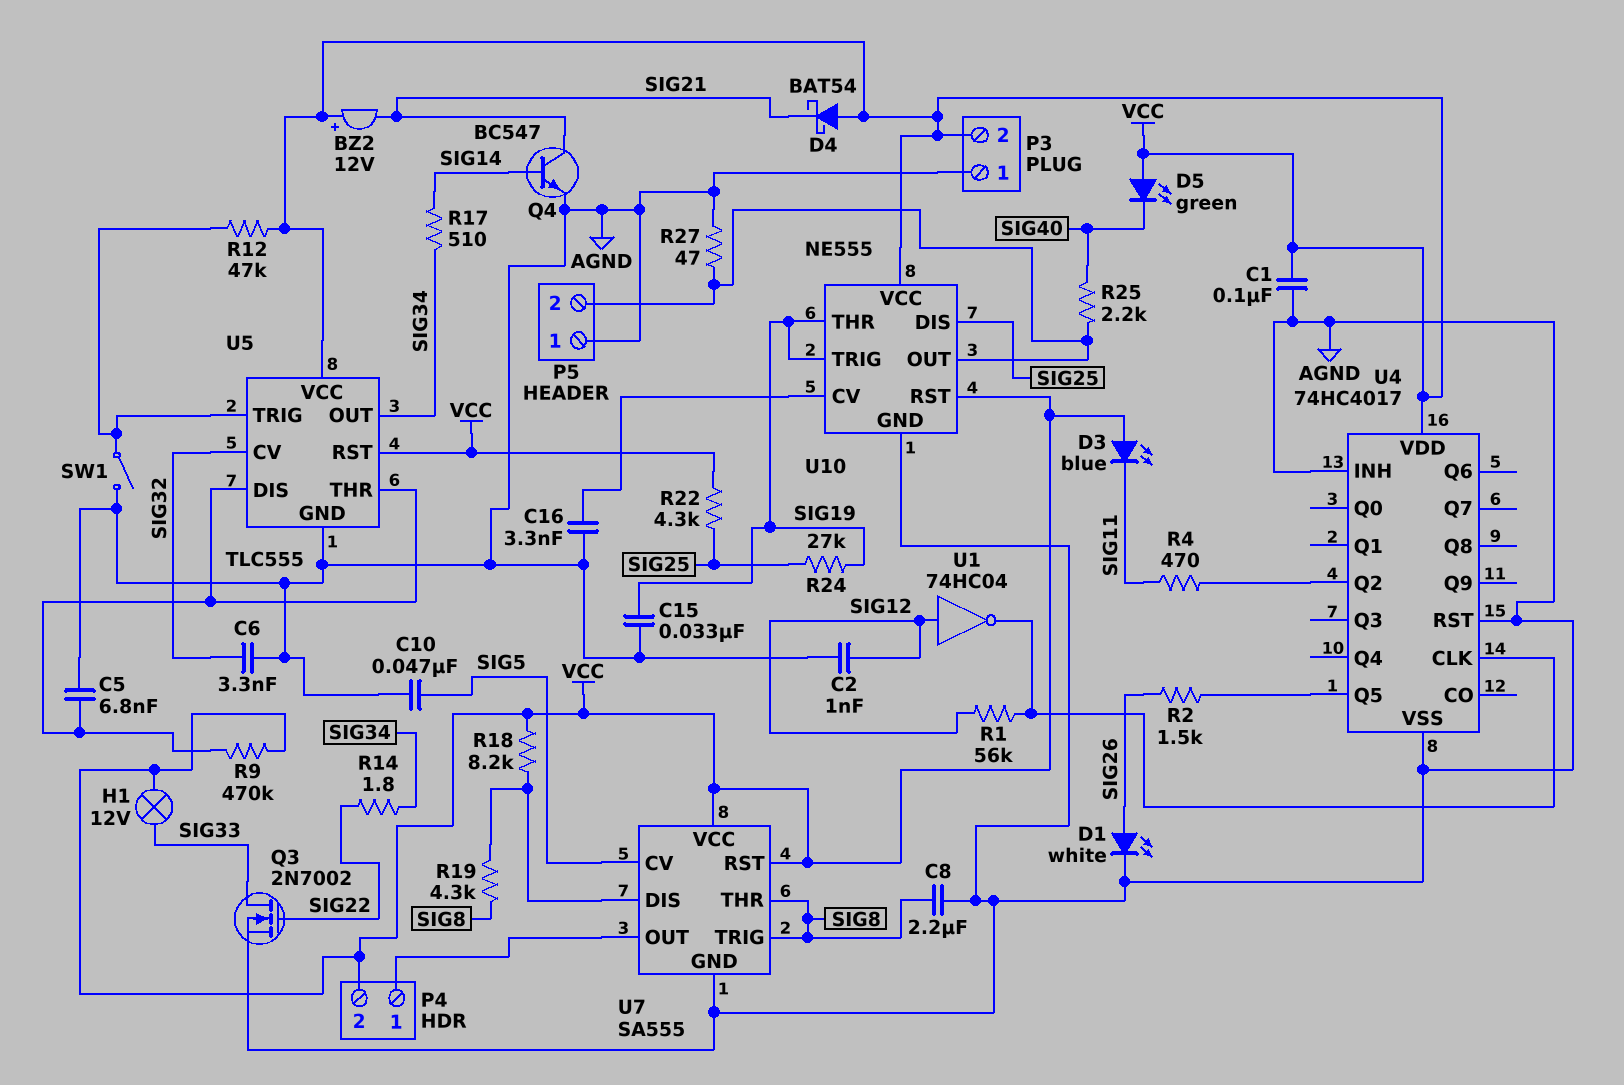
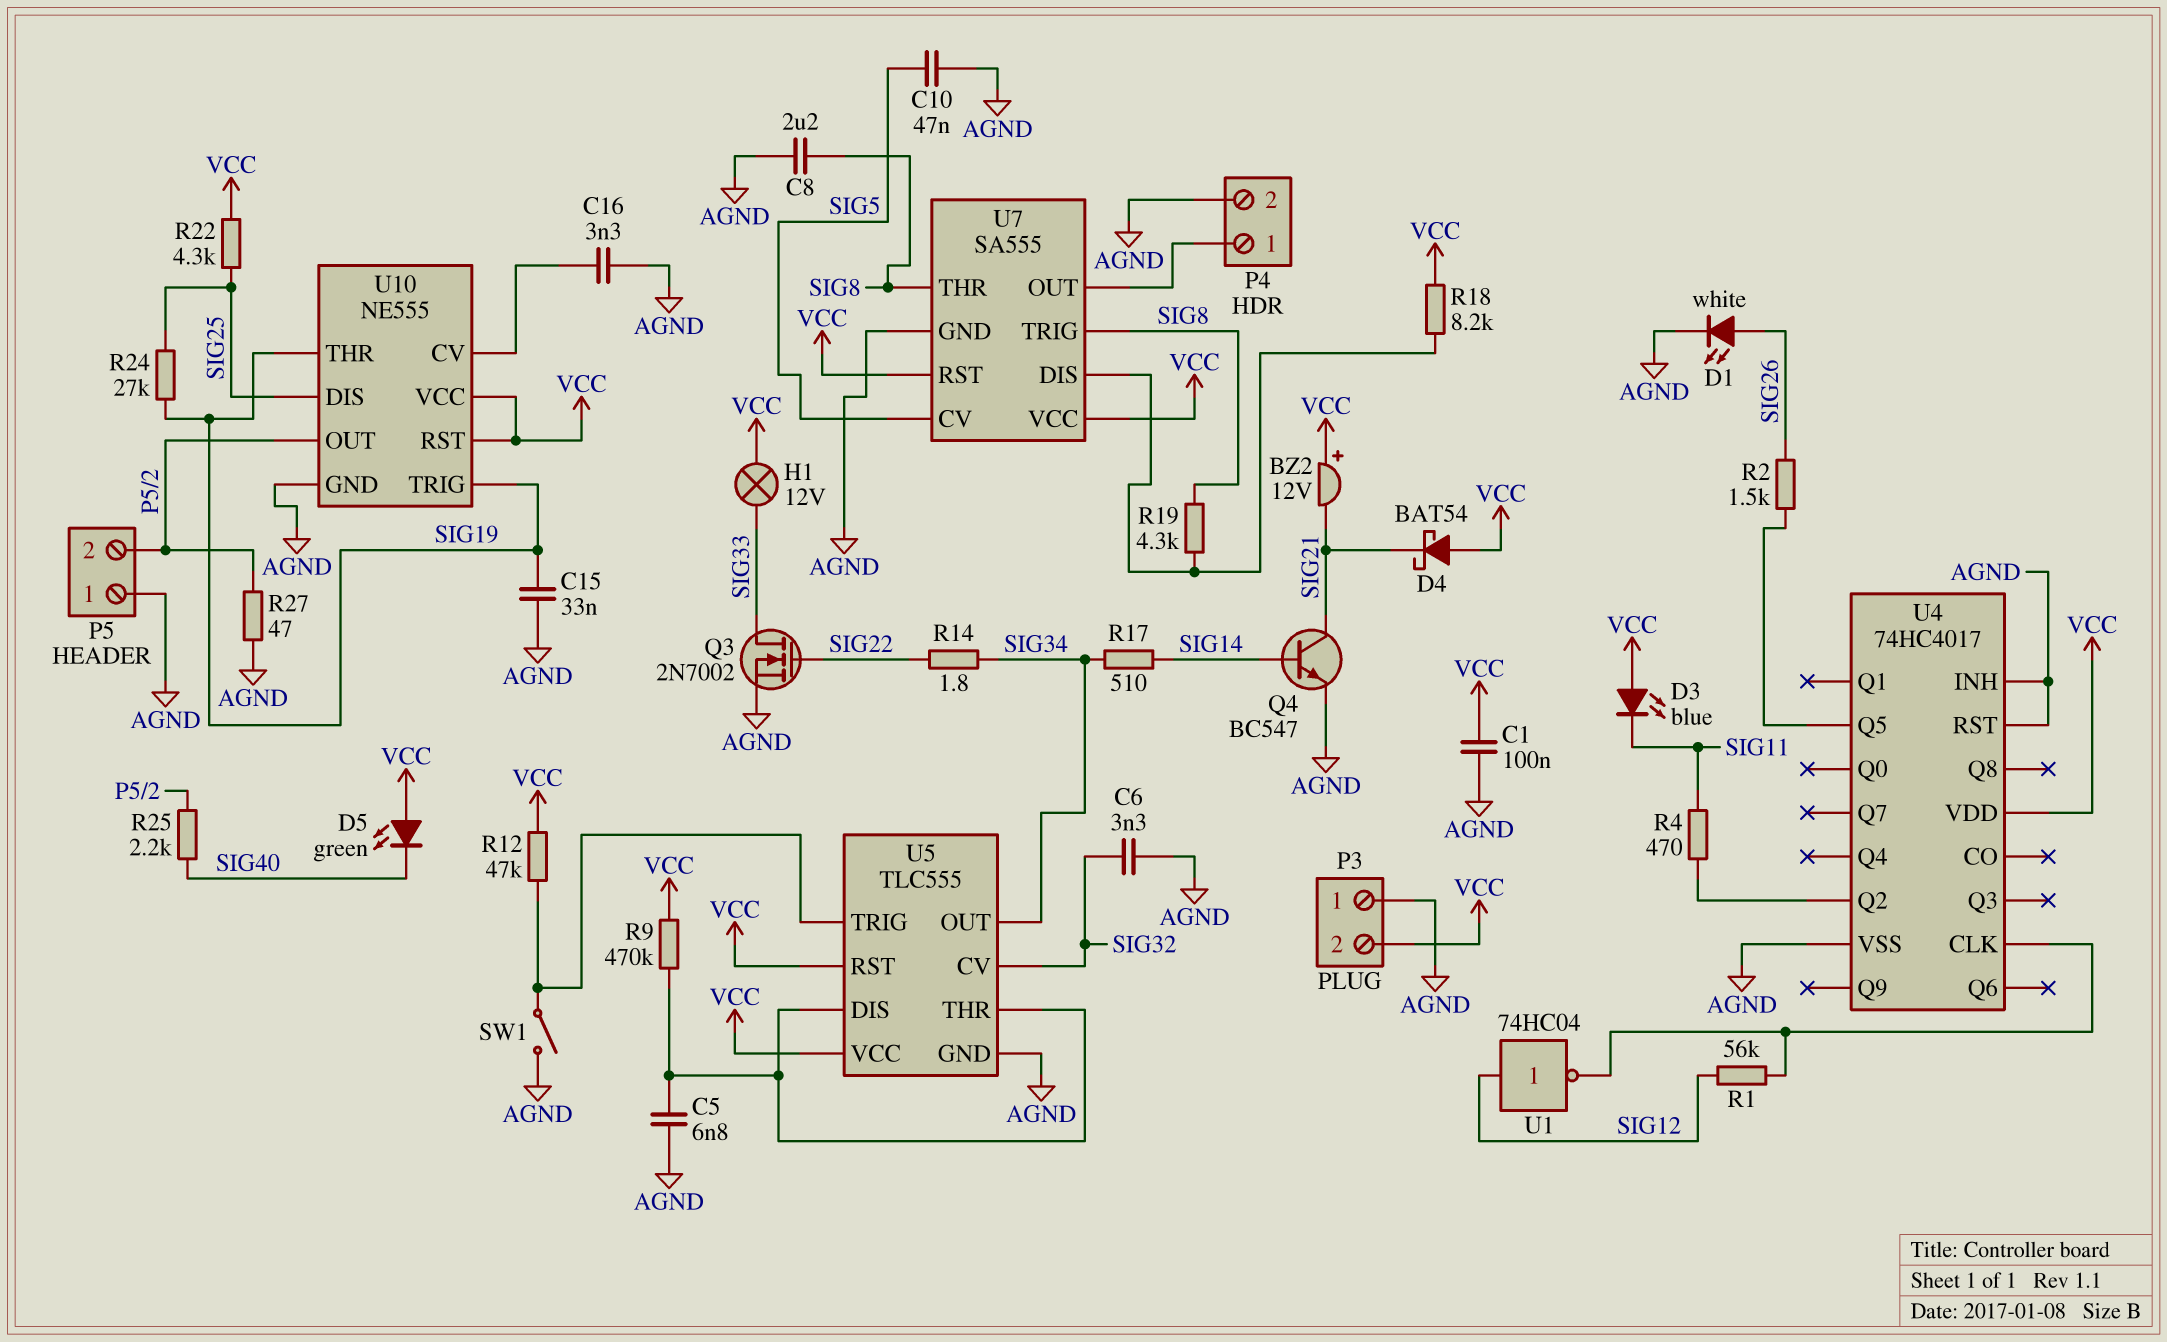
C2: 1nF (AGND, SIG12) -> none
P4 pin 2: VCC -> AGND

